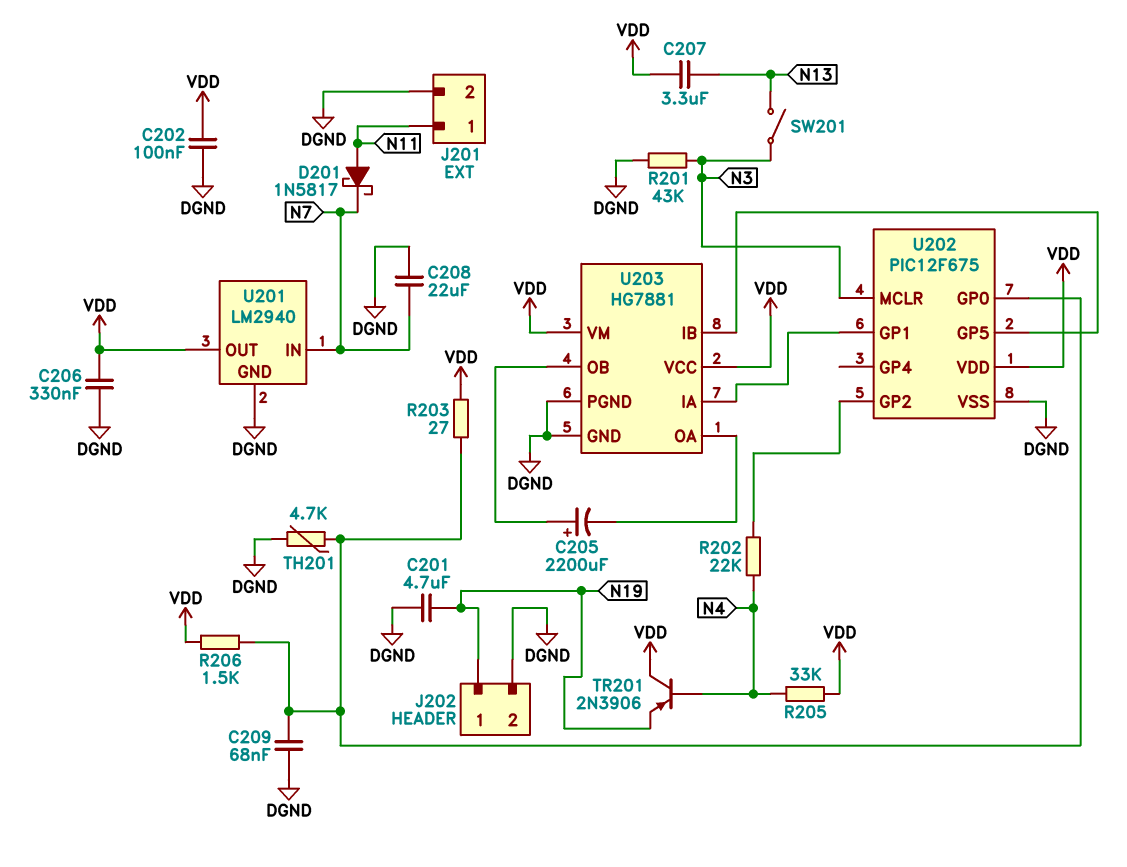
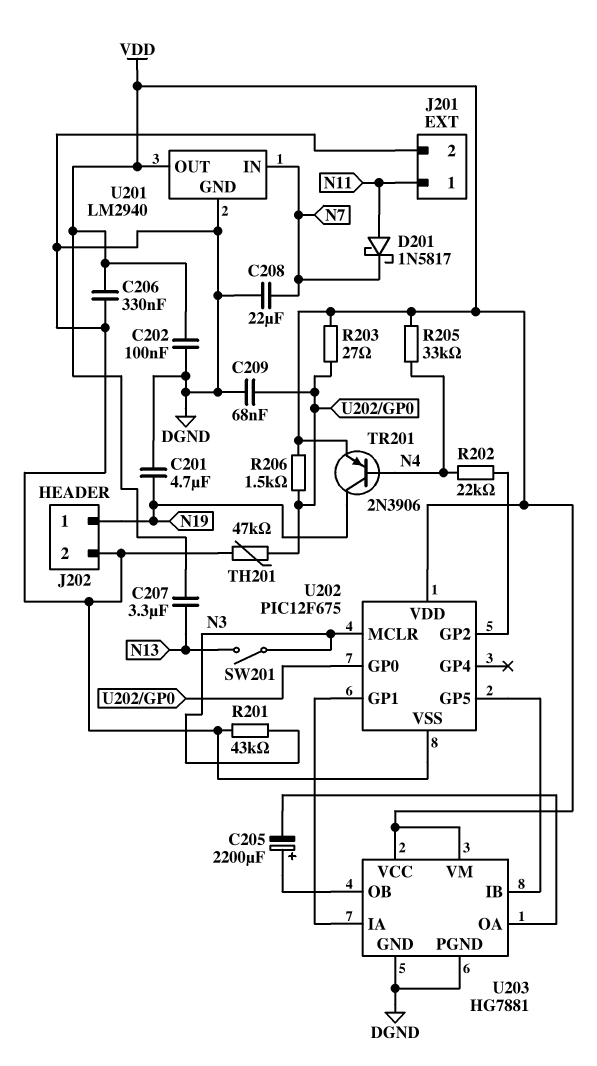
TH201: 4.7k (DGND, U202/GP0) -> 47k (DGND, U202/GP0)
TR201: PNP 2N3906 (B N4, C VDD, E N19) -> PNP 2N3906 (B N4, C N19, E VDD)

